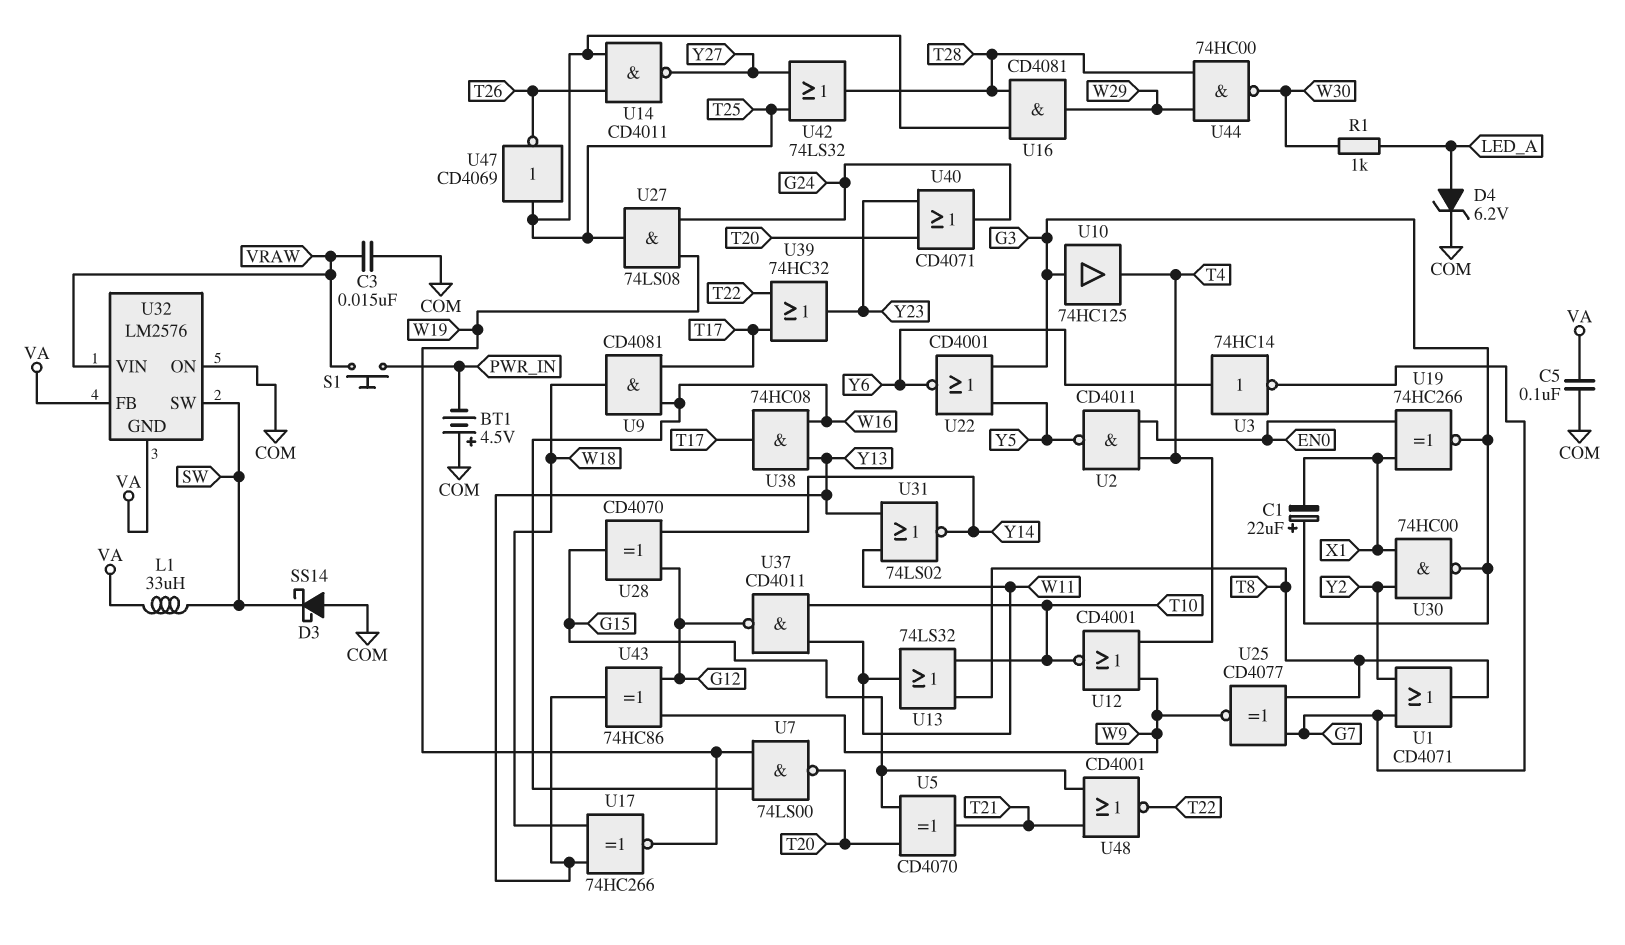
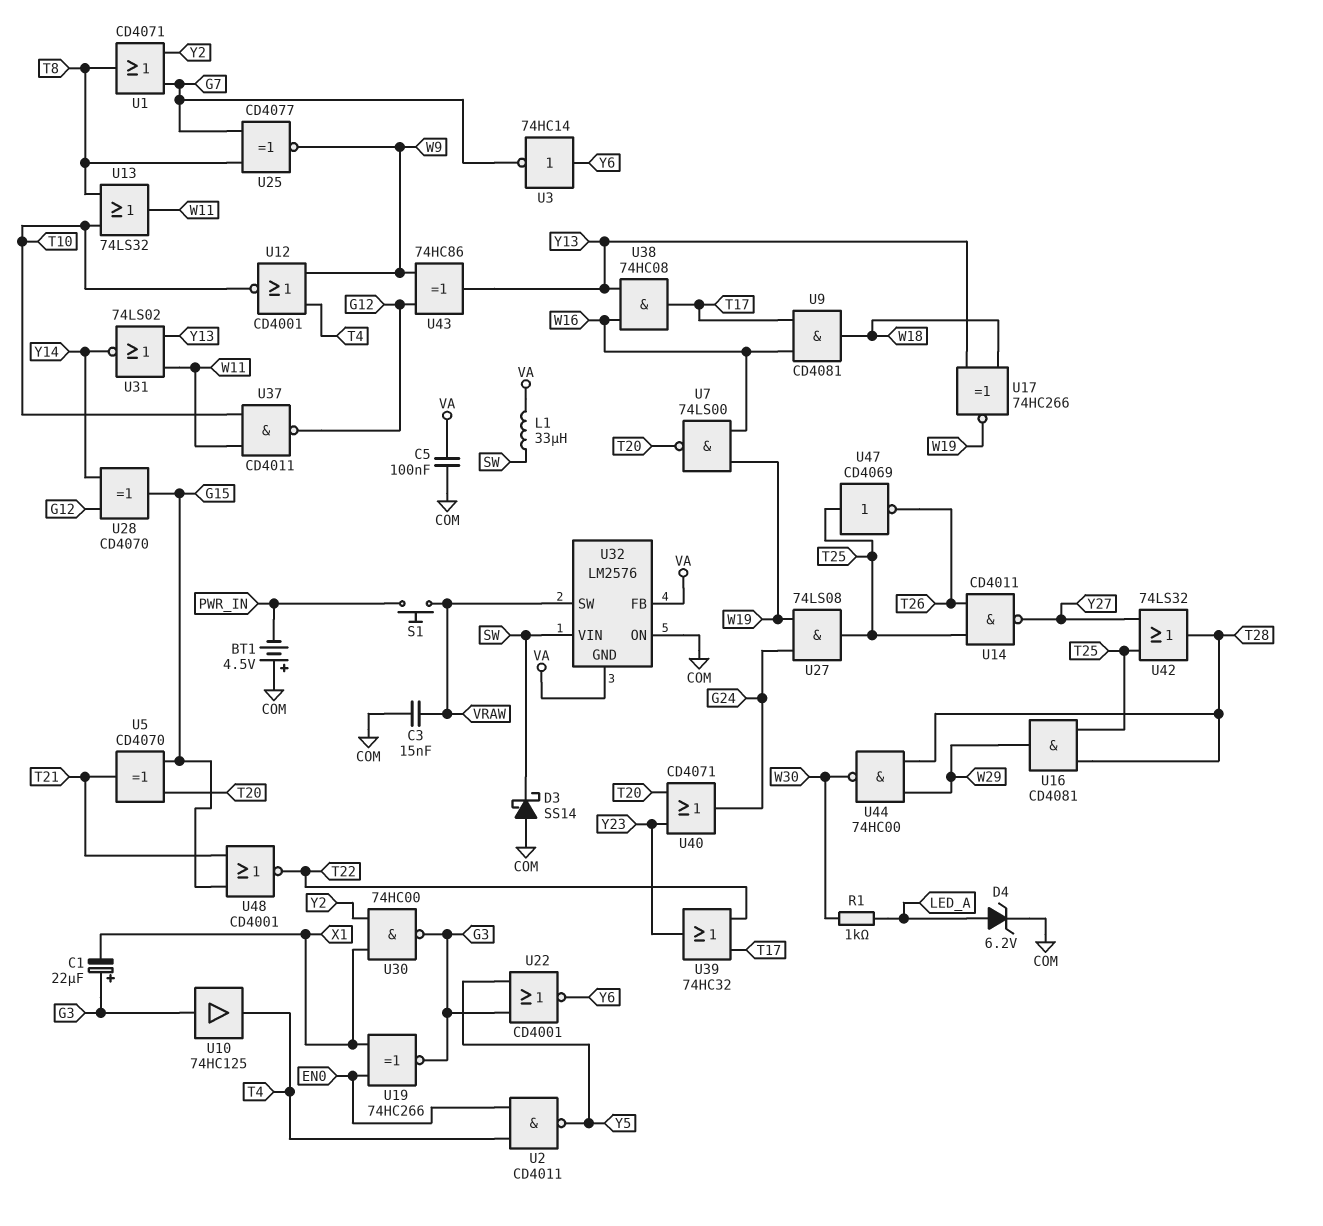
U32 pin SW: SW -> VRAW
U32 pin VIN: VRAW -> SW

